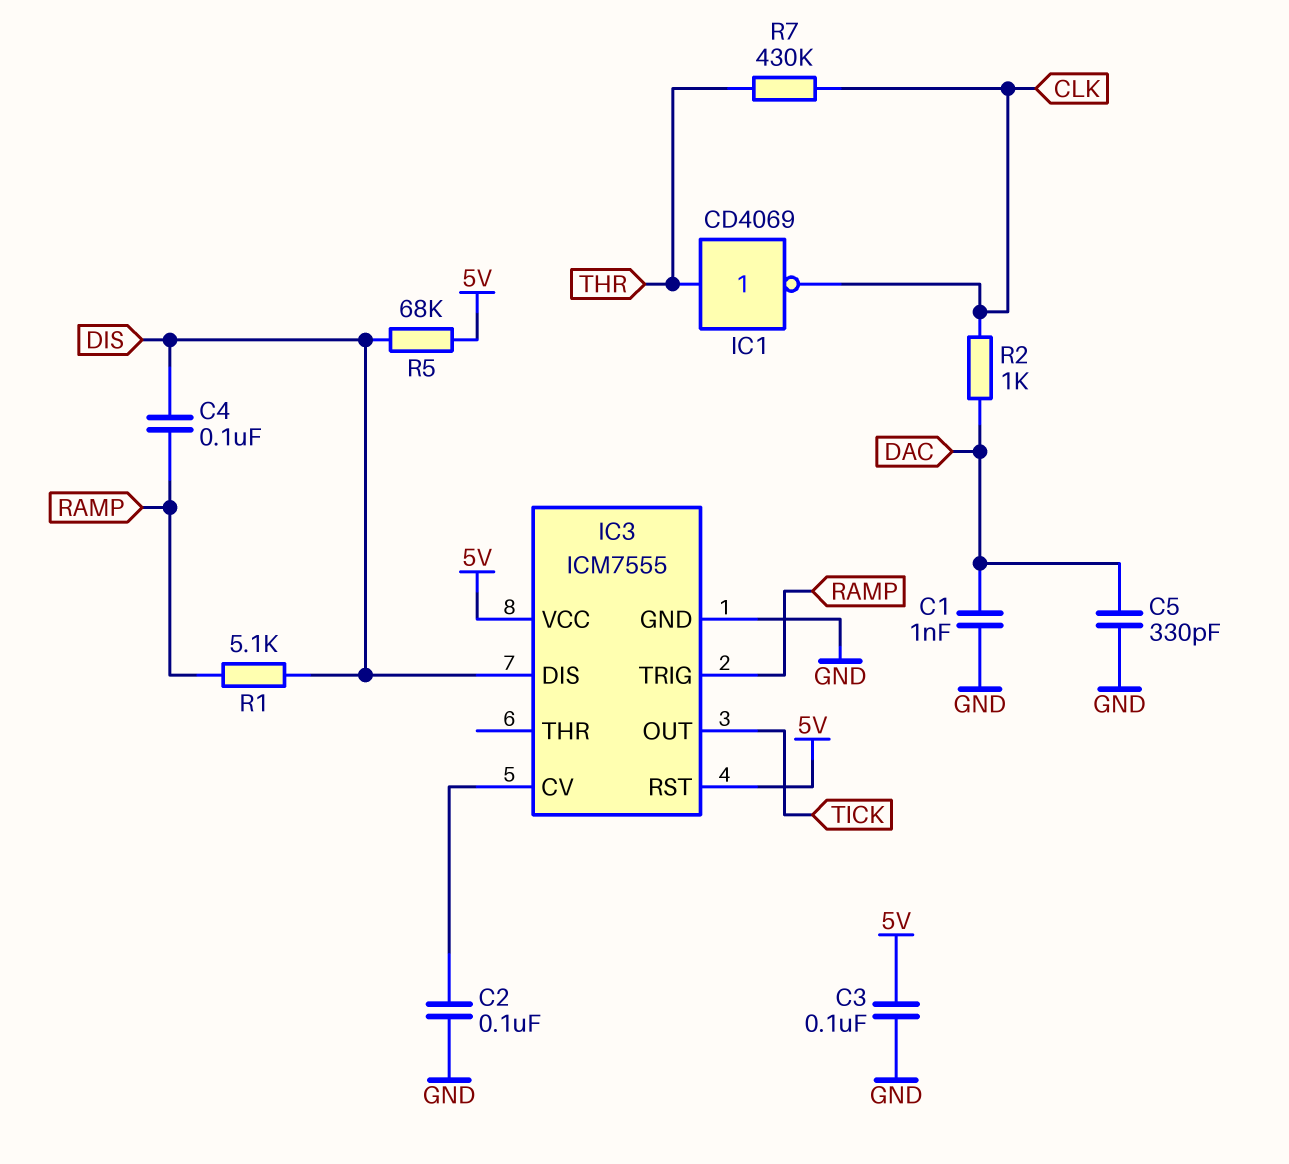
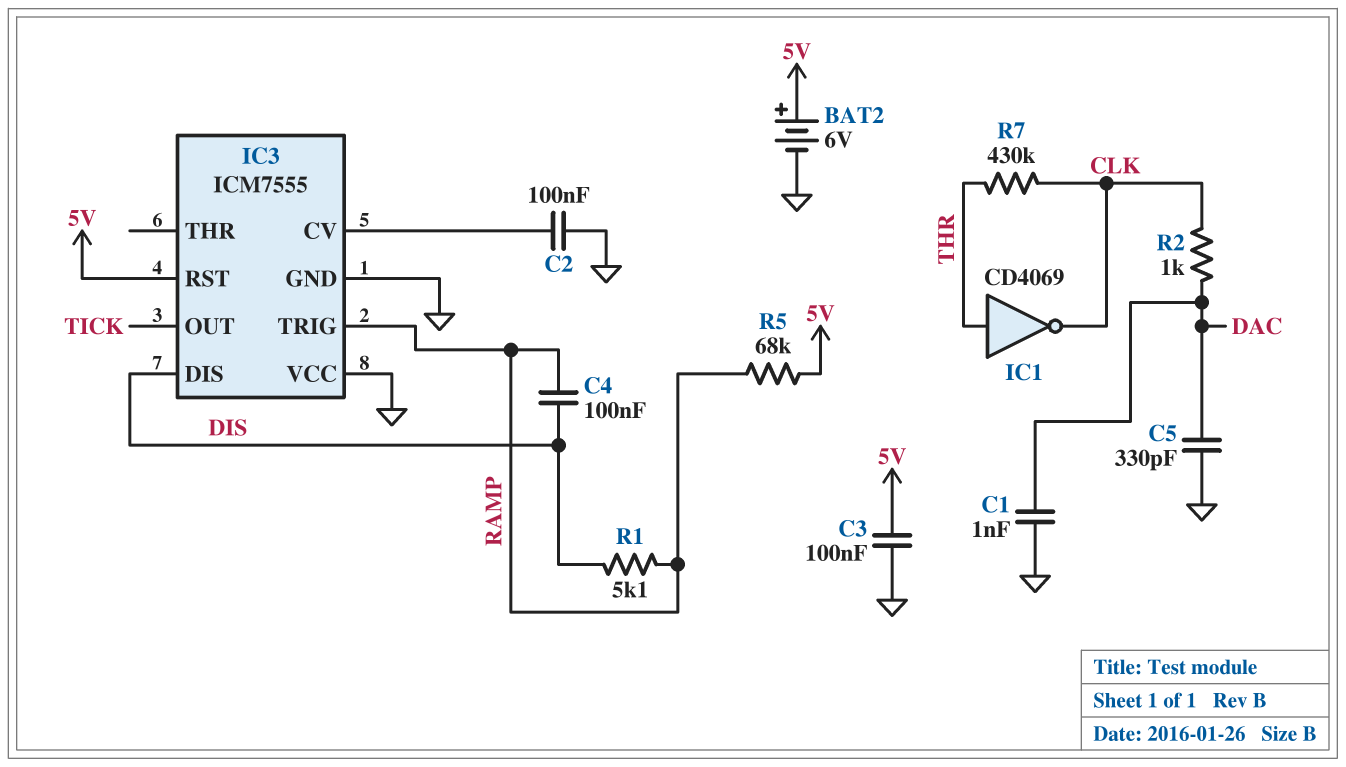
BAT2: none -> 6V (plus 5V, minus GND)
IC3 pin VCC: 5V -> GND
R5: 68k (5V, DIS) -> 68k (5V, RAMP)

